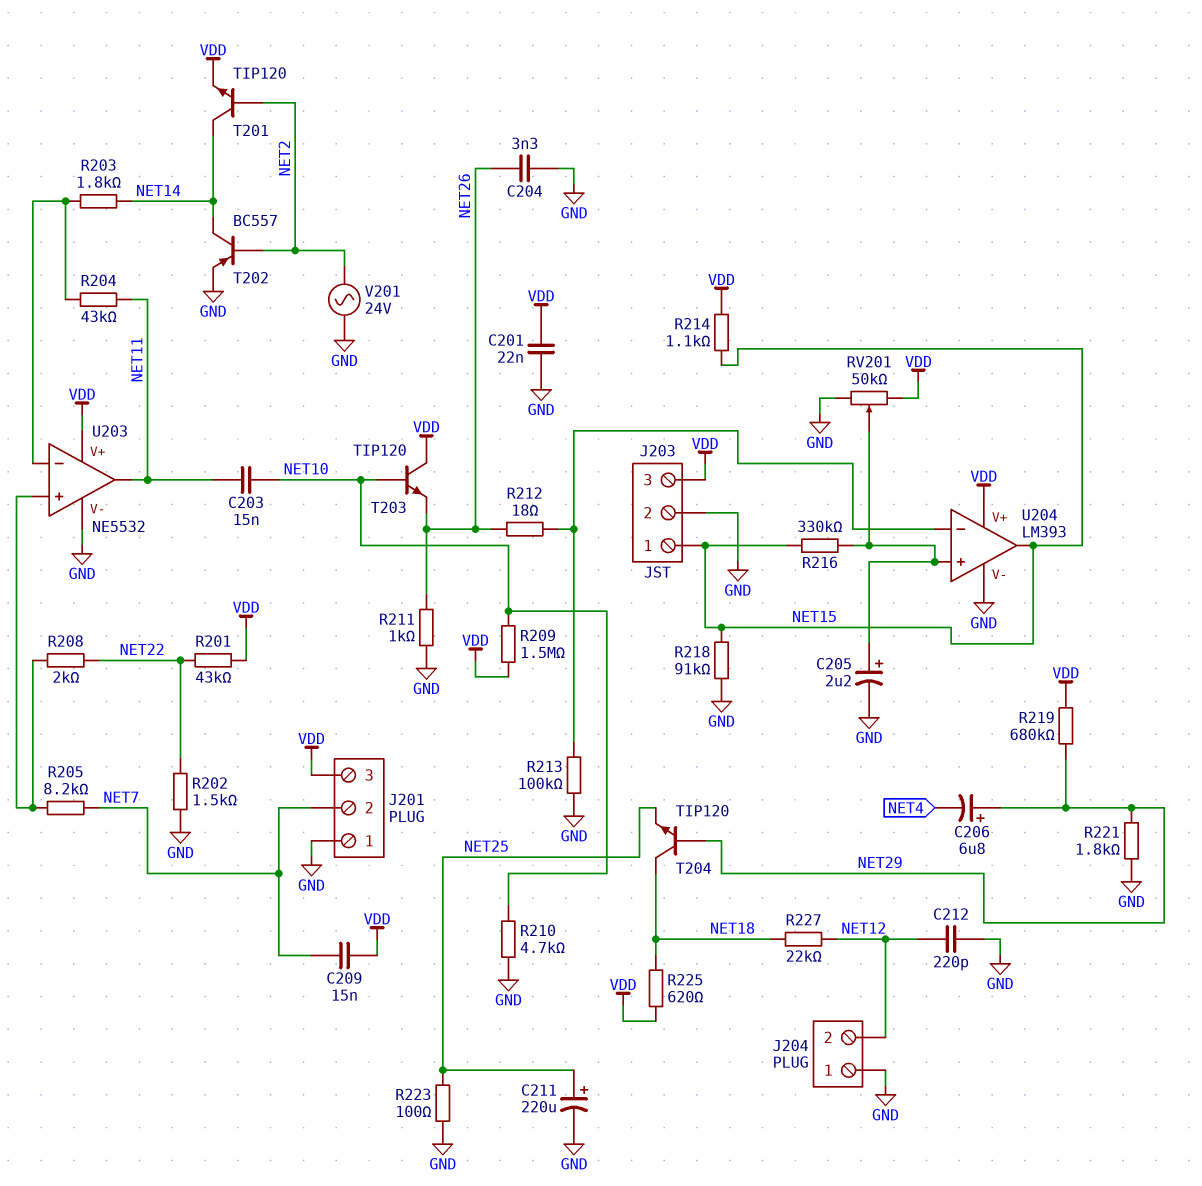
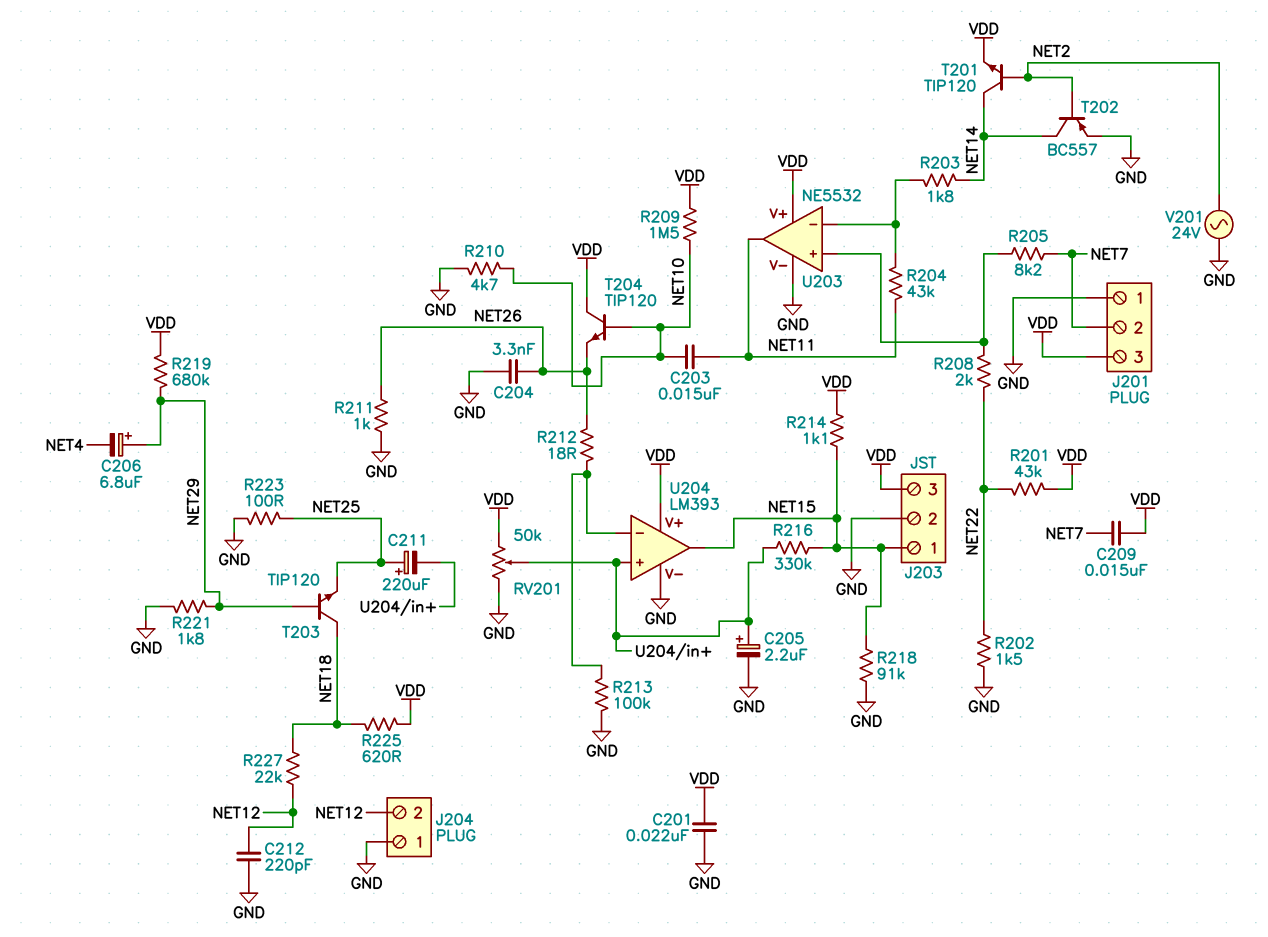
C211: 220uF (plus NET25, minus GND) -> 220uF (plus NET25, minus U204/in+)
T203: NPN TIP120 (B NET10, C VDD, E NET26) -> NPN TIP120 (B NET29, C NET18, E NET25)
T204: NPN TIP120 (B NET29, C NET18, E NET25) -> NPN TIP120 (B NET10, C VDD, E NET26)

